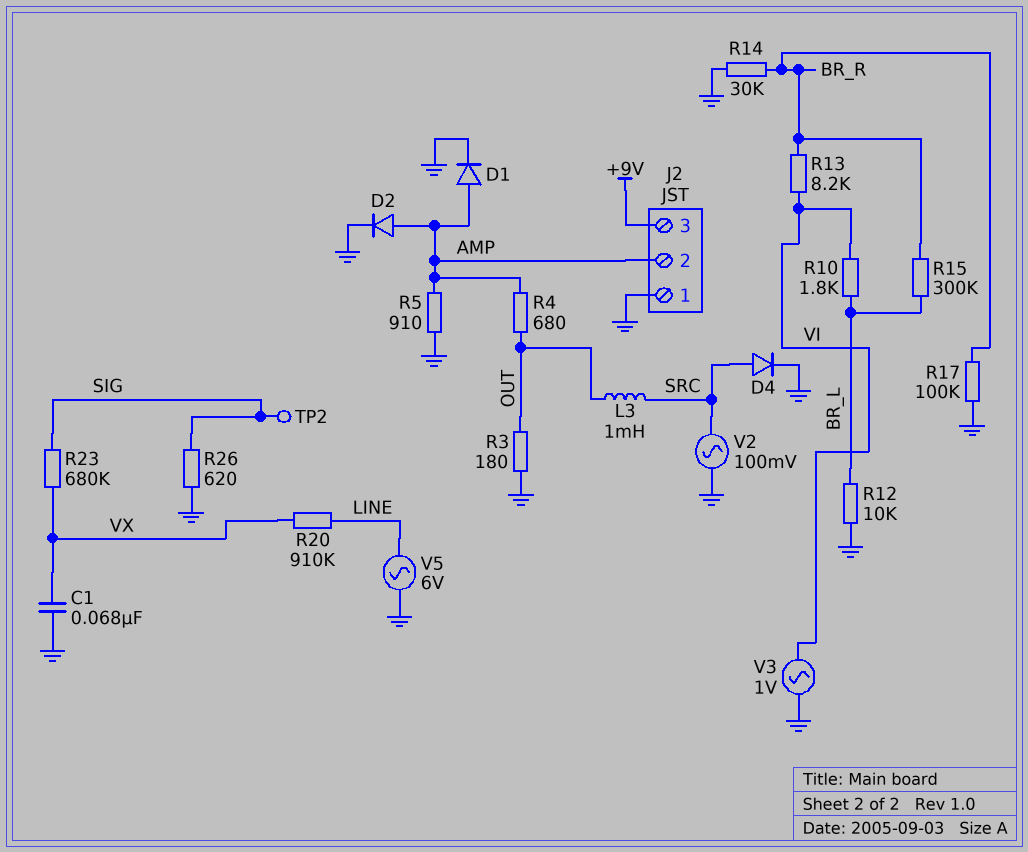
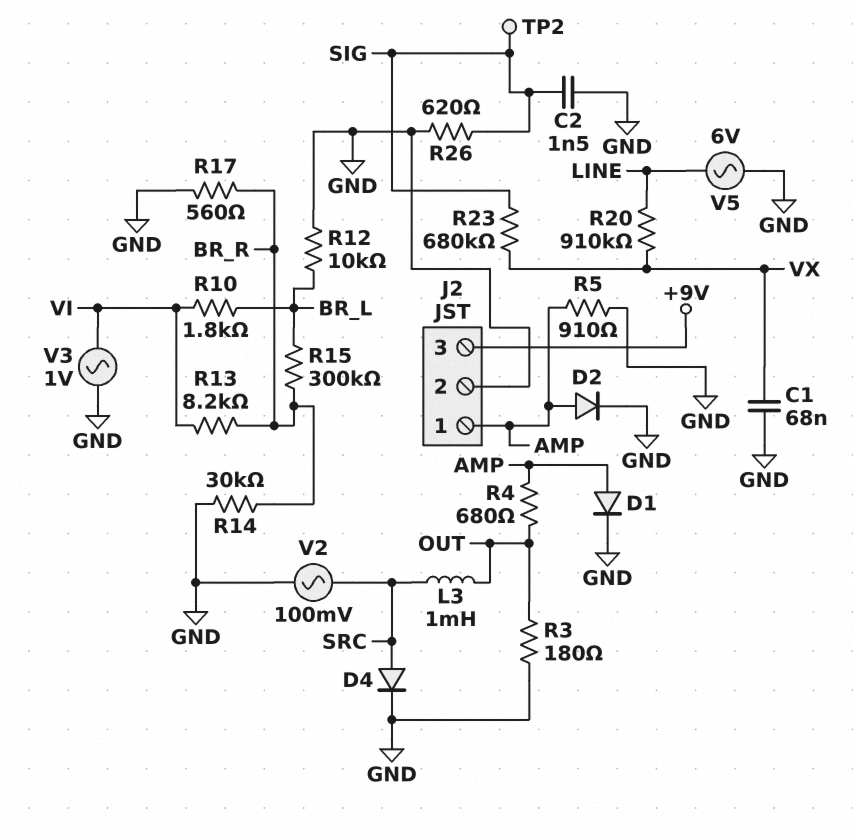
C2: none -> 1.5nF (GND, SIG)
J2 pin 1: GND -> AMP
J2 pin 2: AMP -> GND
R17: 100k (BR_R, GND) -> 560 (BR_R, GND)

